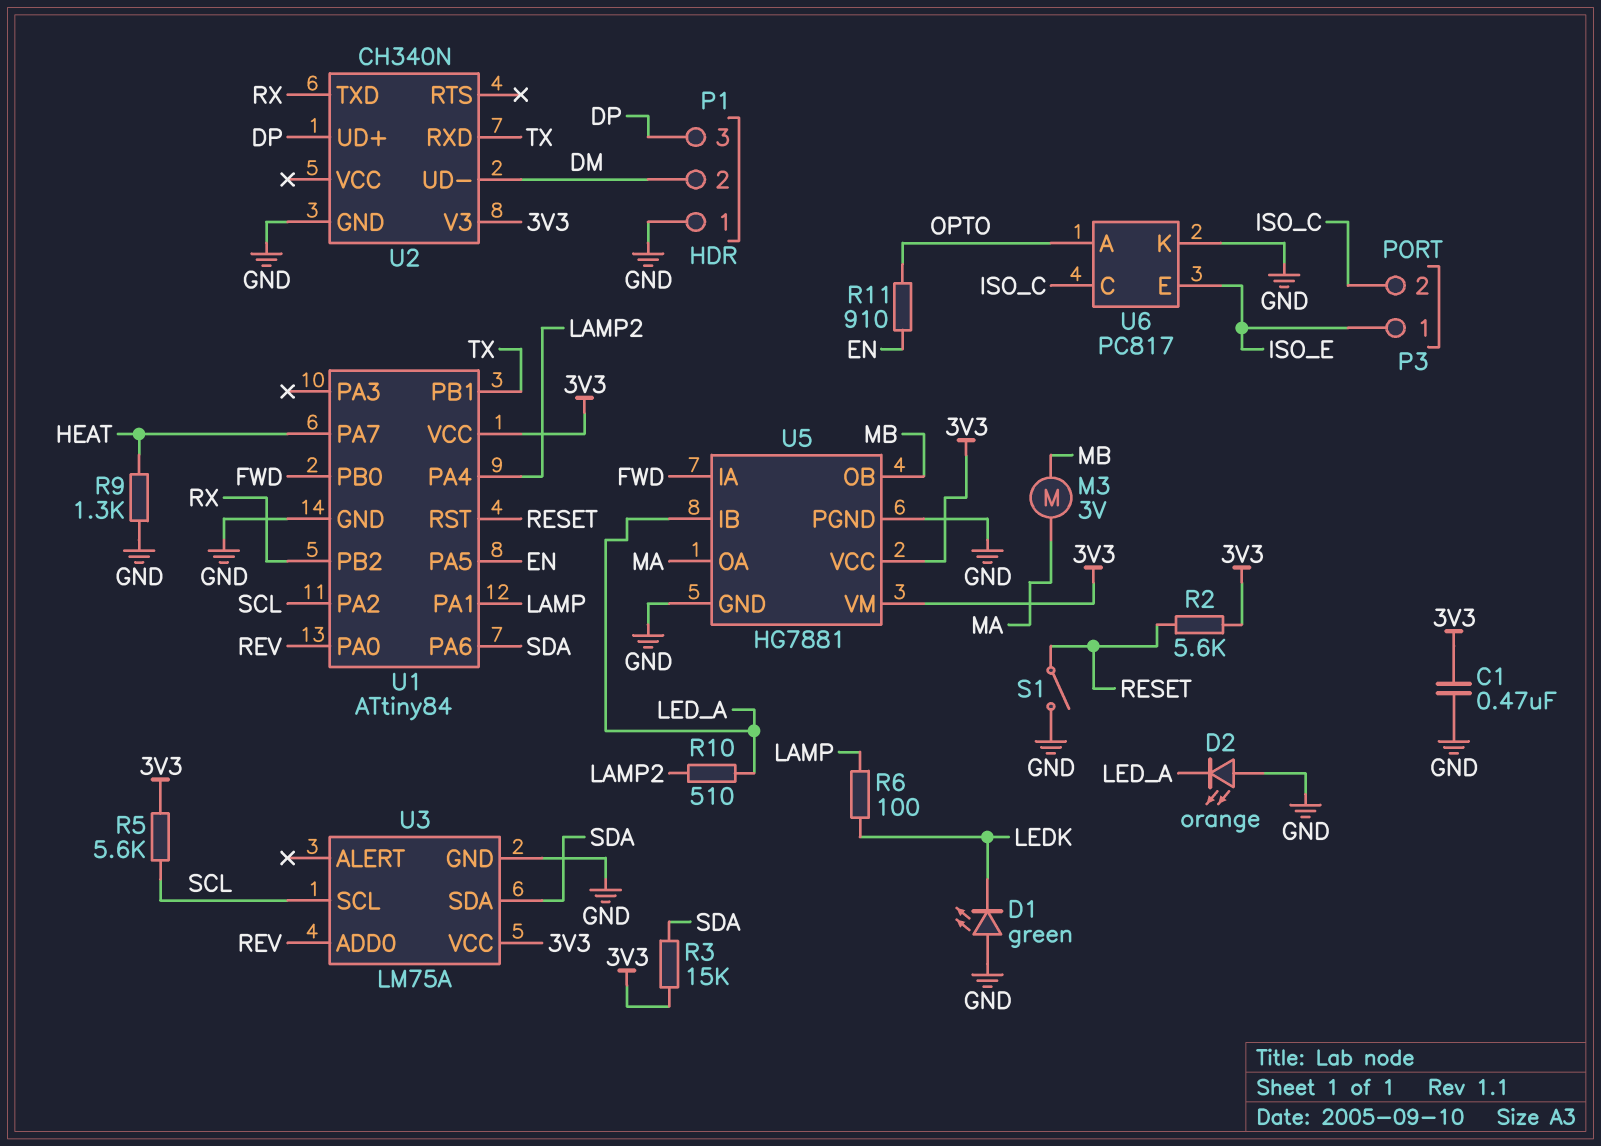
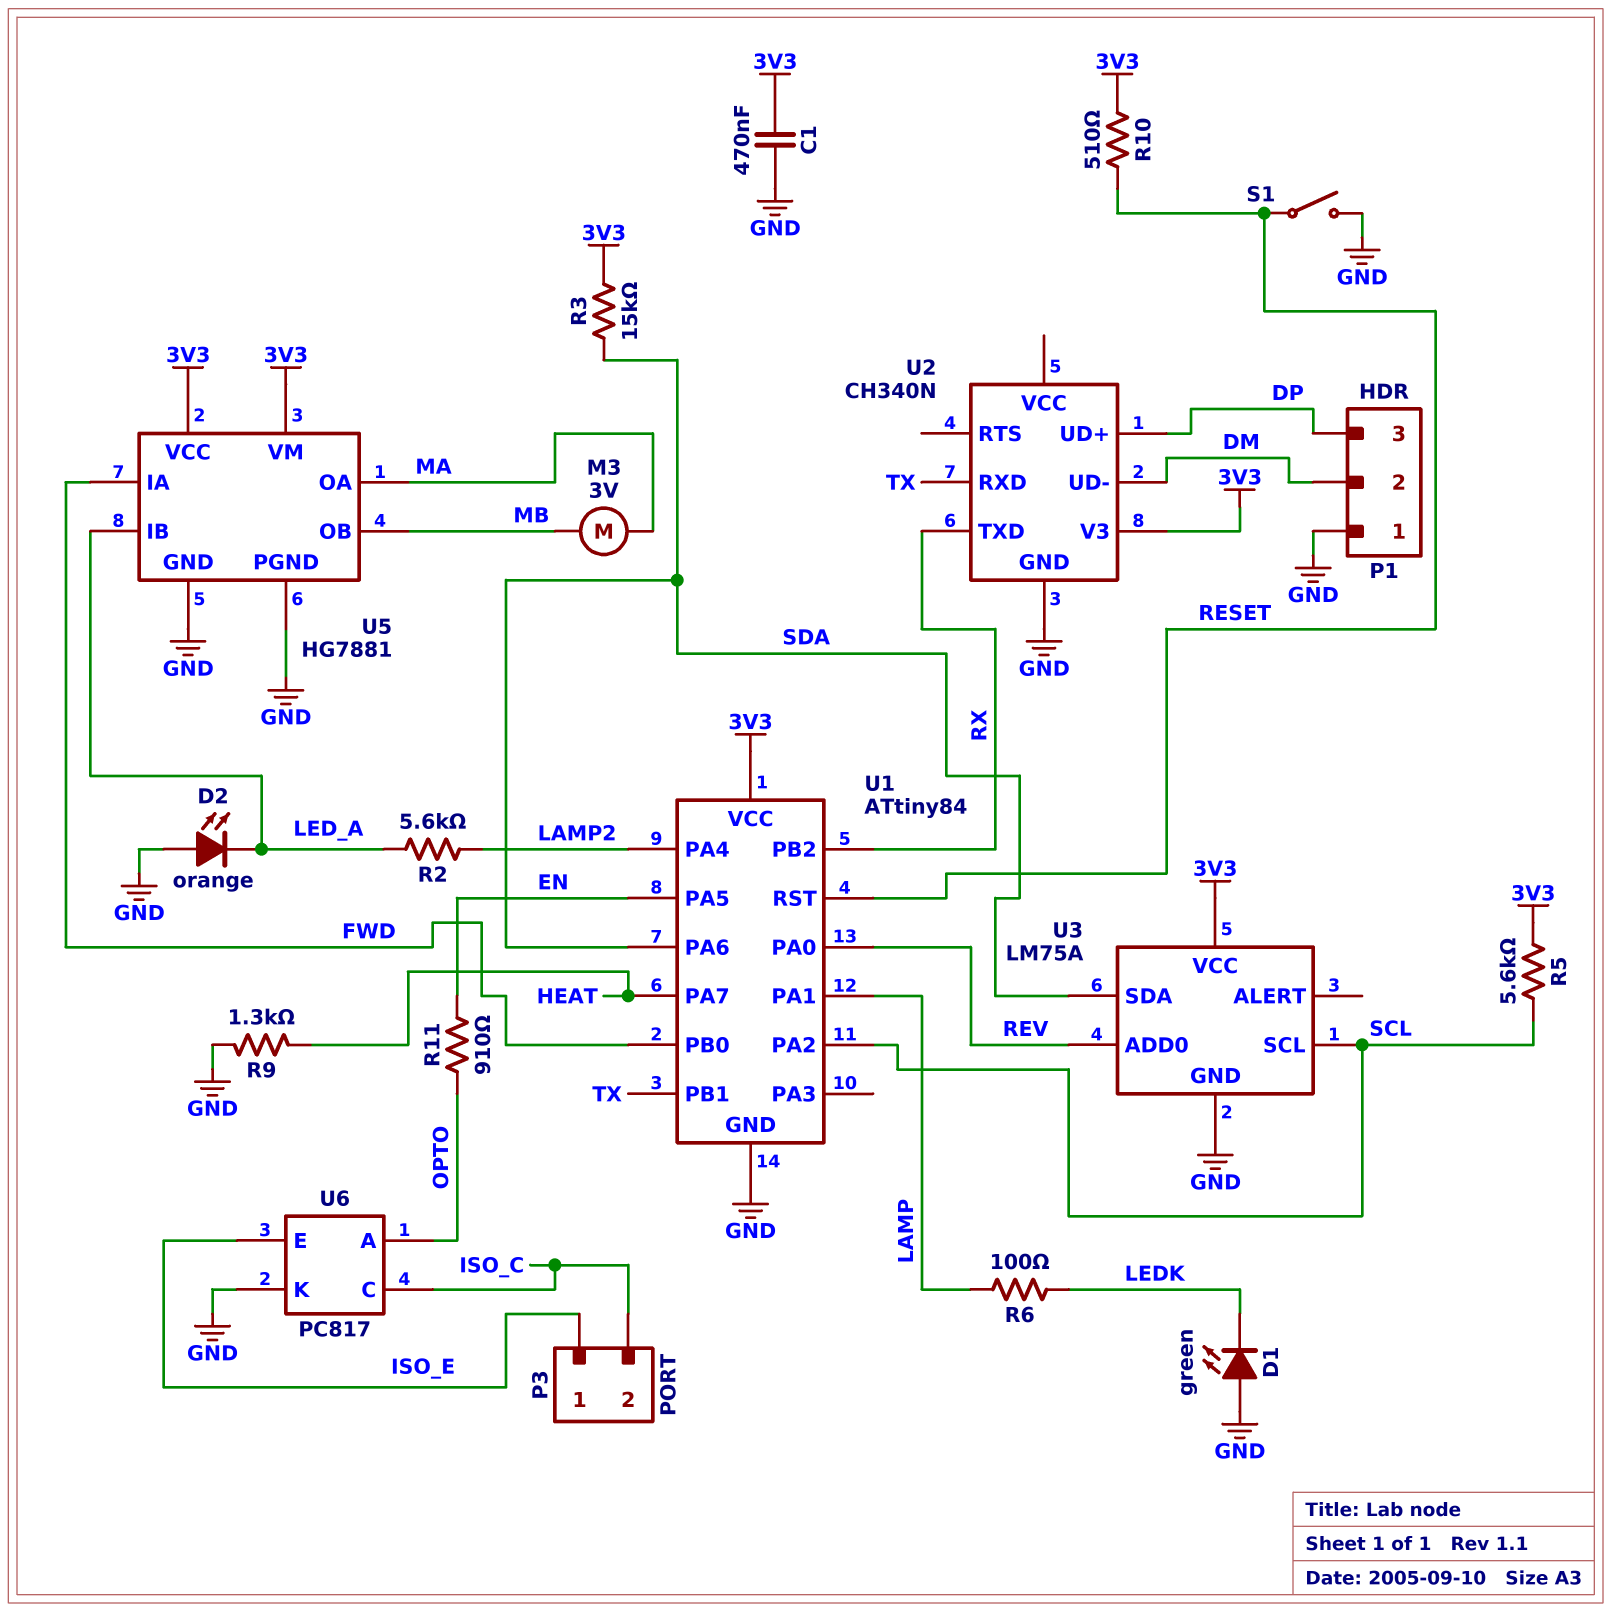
R2: 5.6k (3V3, RESET) -> 5.6k (LAMP2, LED_A)
R10: 510 (LAMP2, LED_A) -> 510 (3V3, RESET)

